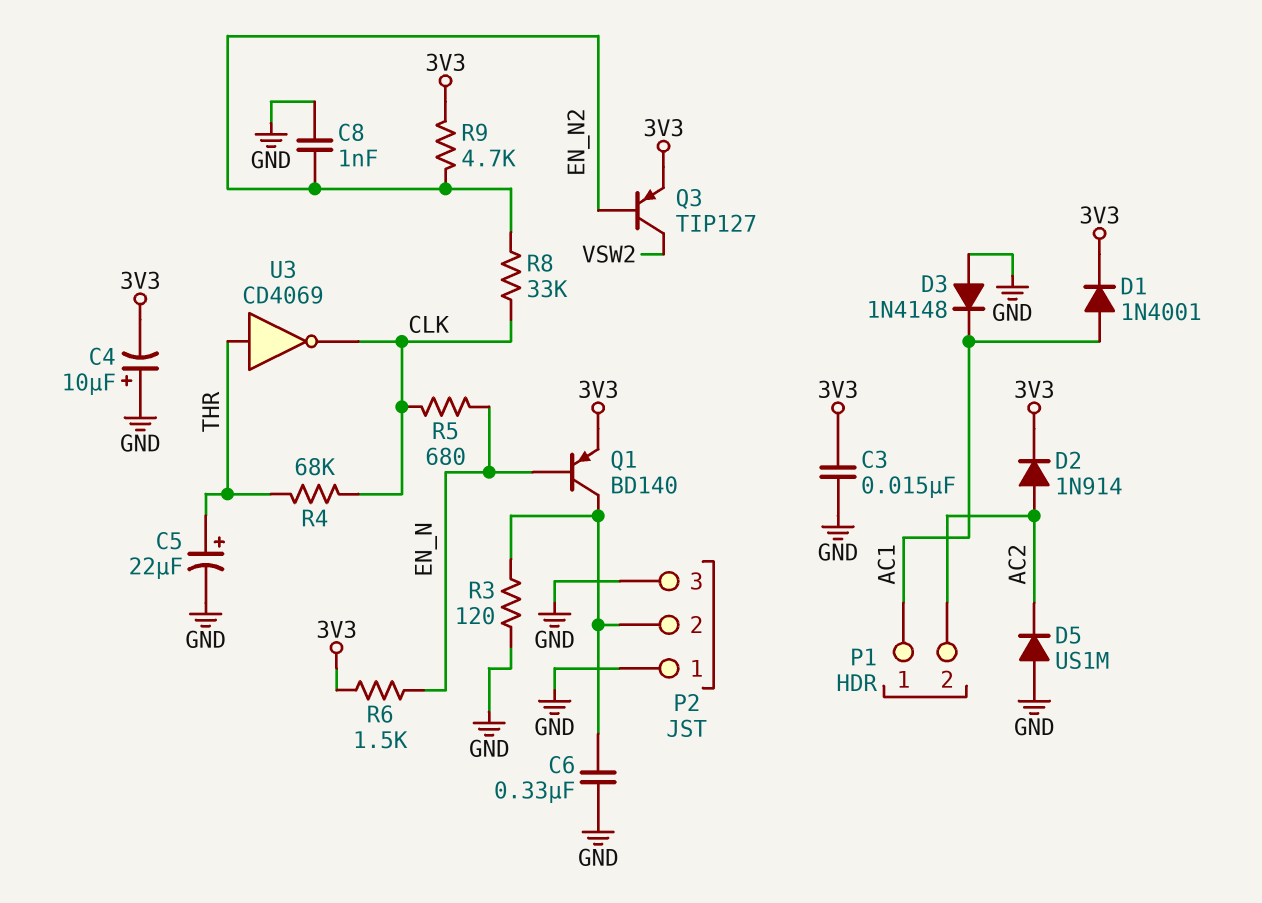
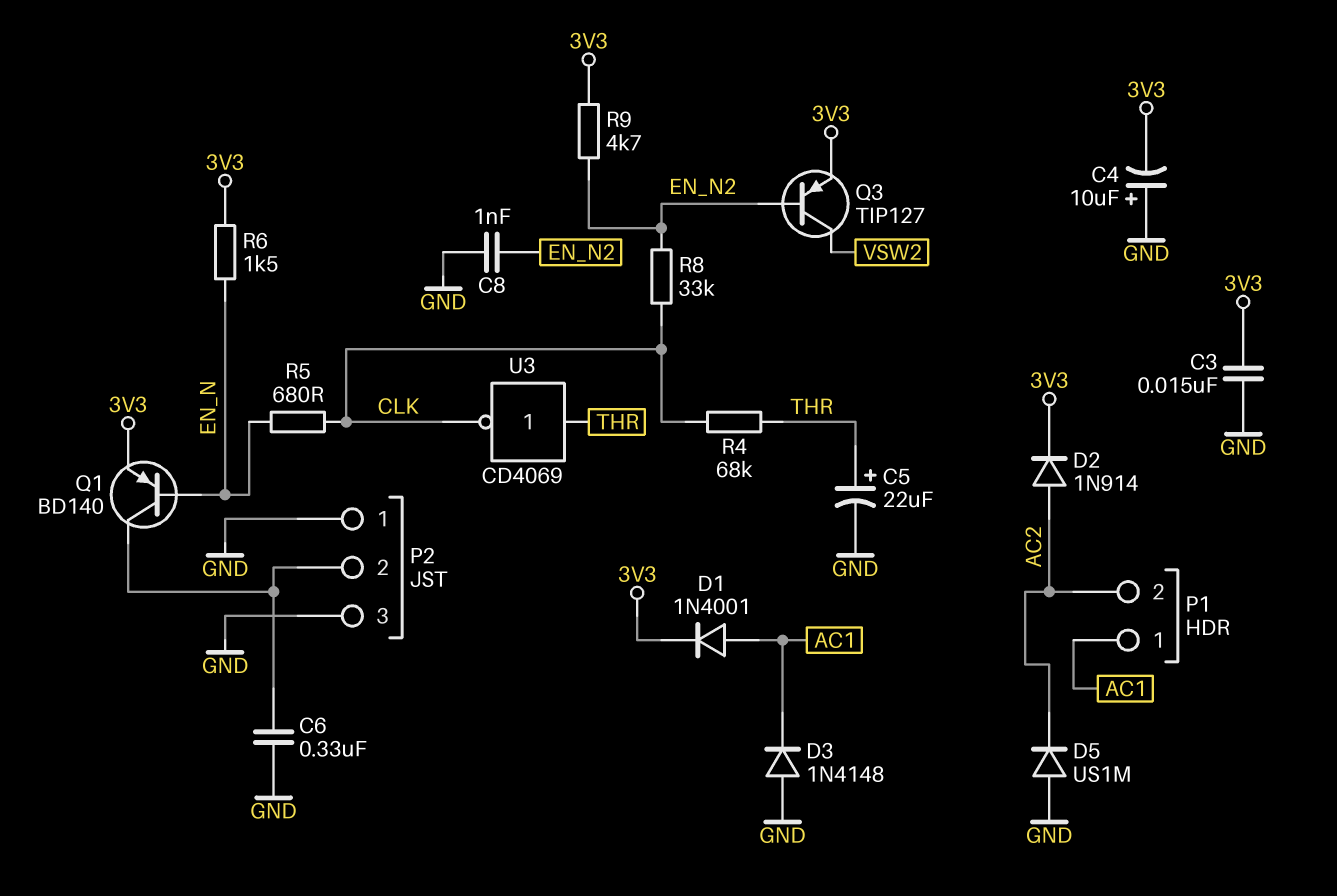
R3: 120 (GND, P2/2) -> none

